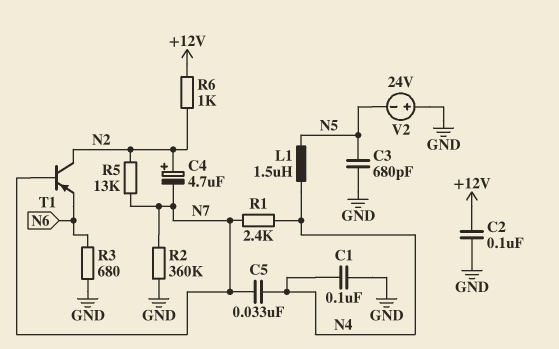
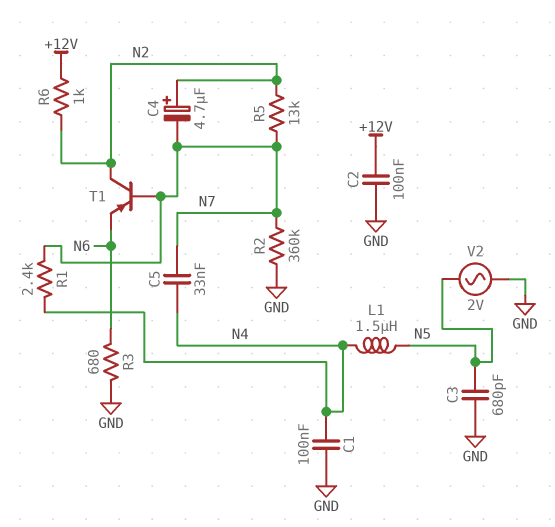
V2: 24V (plus GND, minus N5) -> AC 2V (GND, N5)

